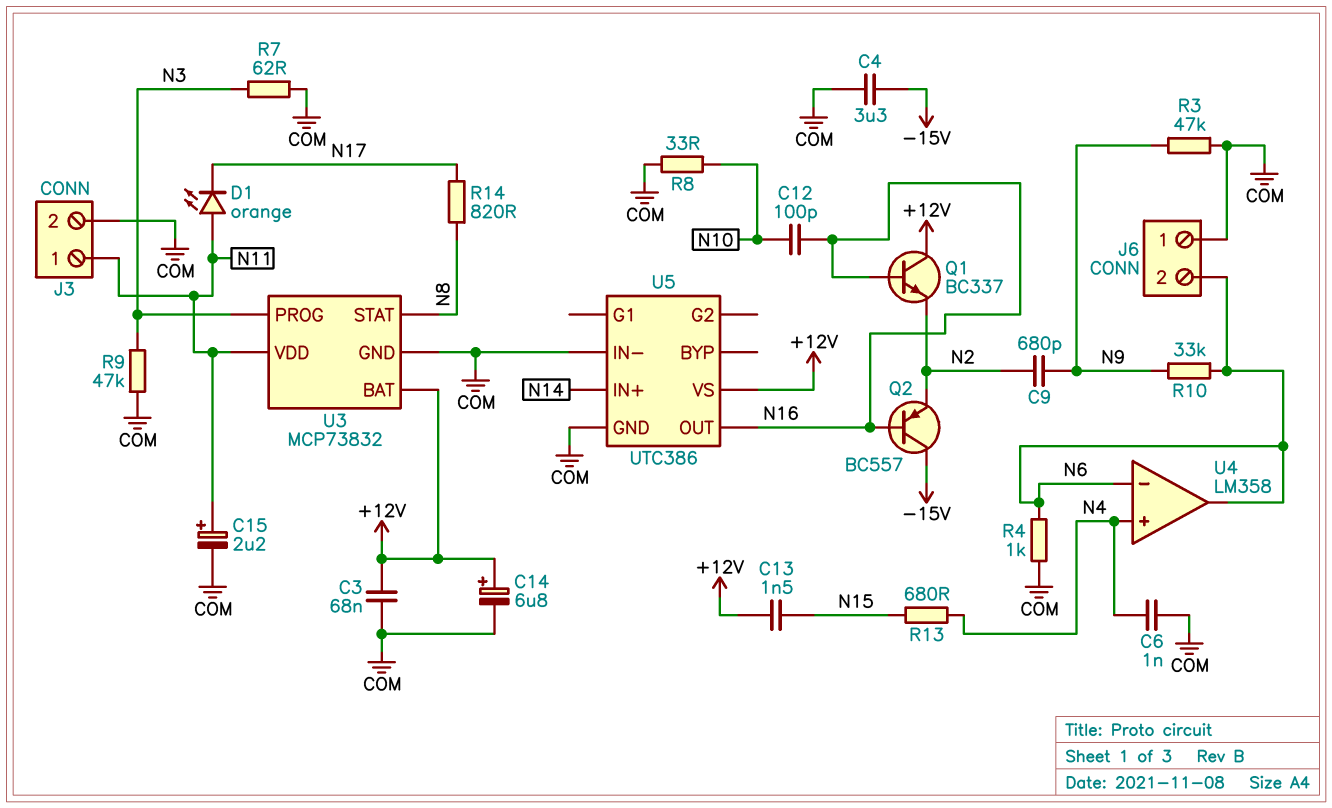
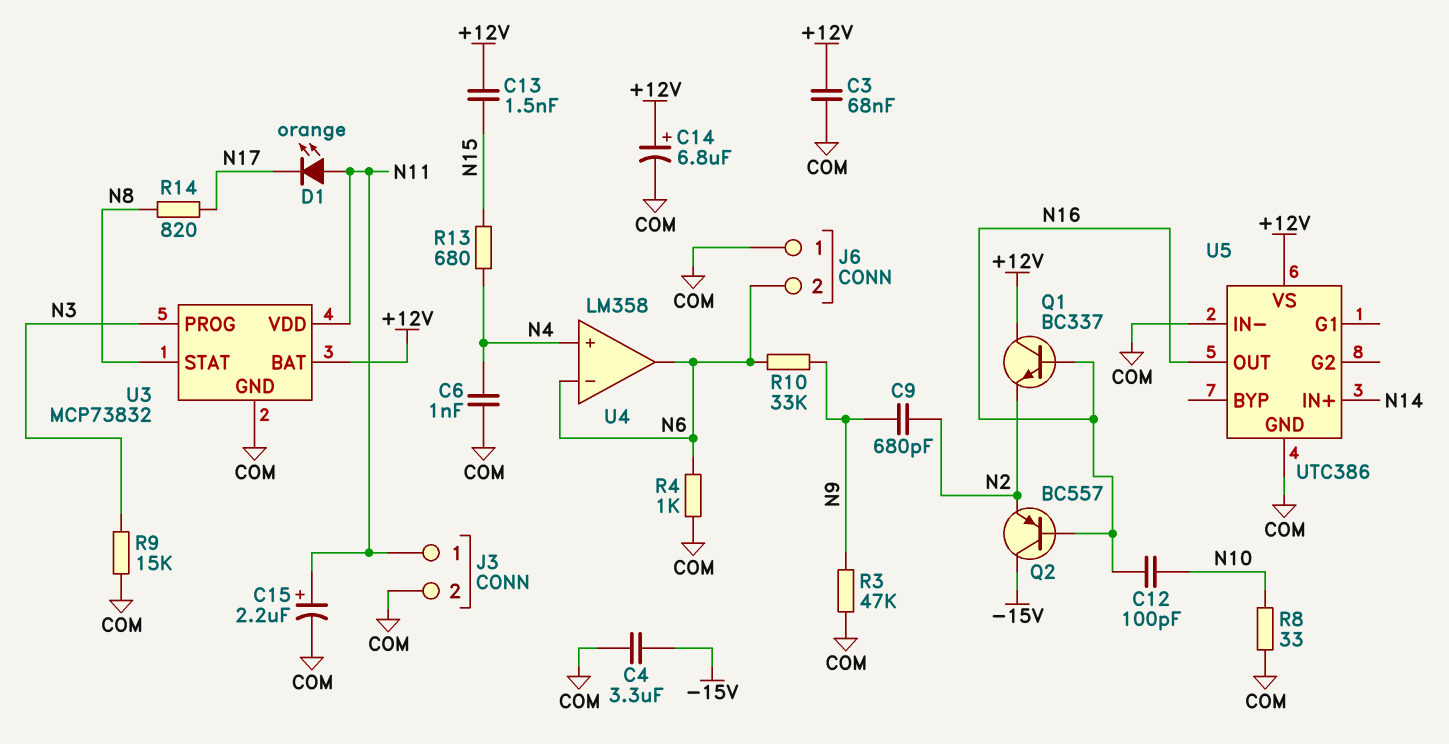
R7: 62 (COM, N3) -> none
R9: 47k (COM, N3) -> 15k (COM, N3)

